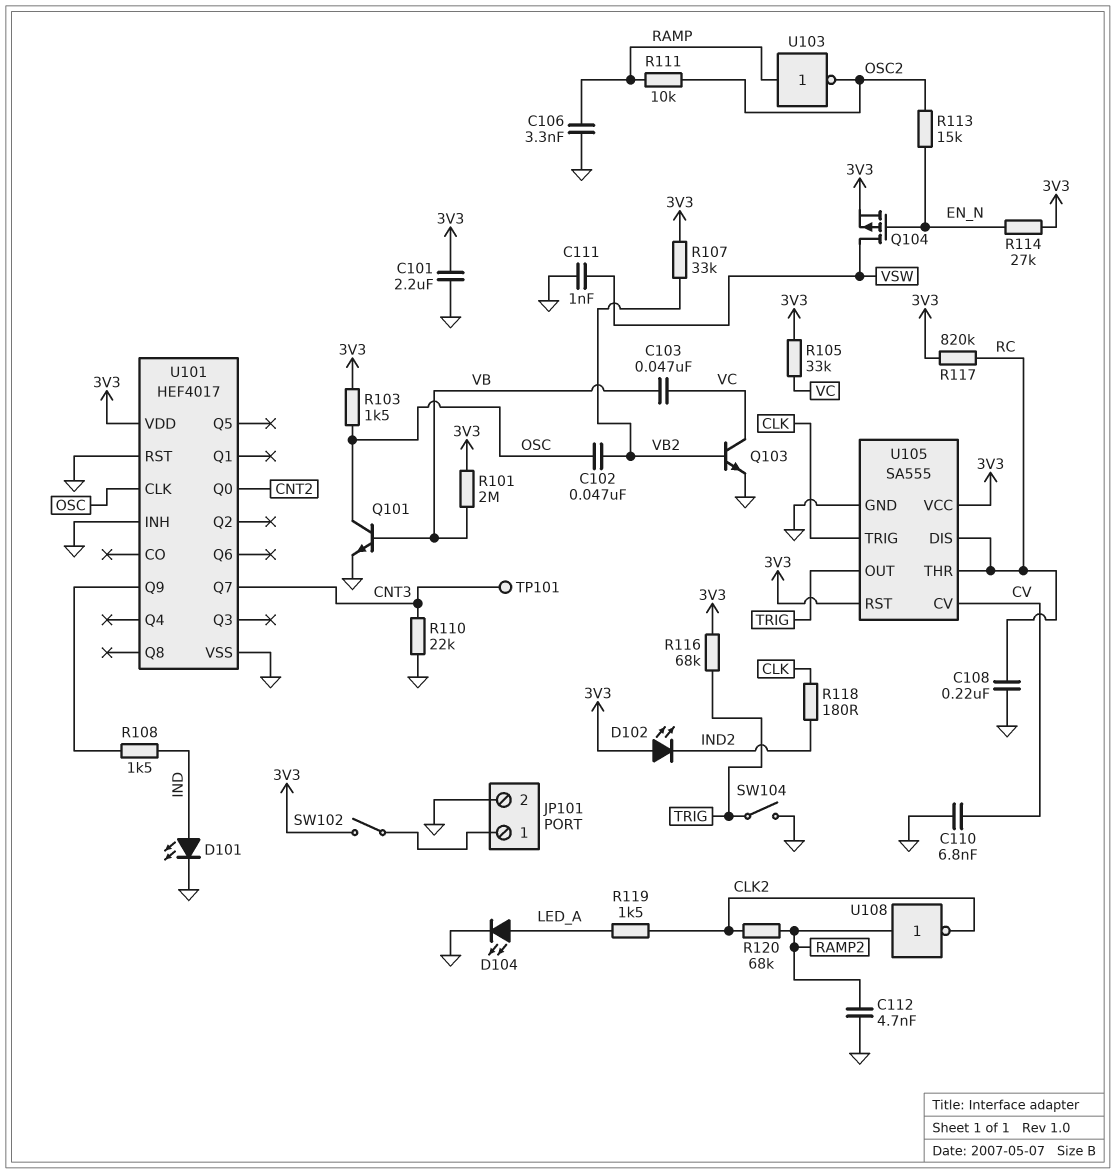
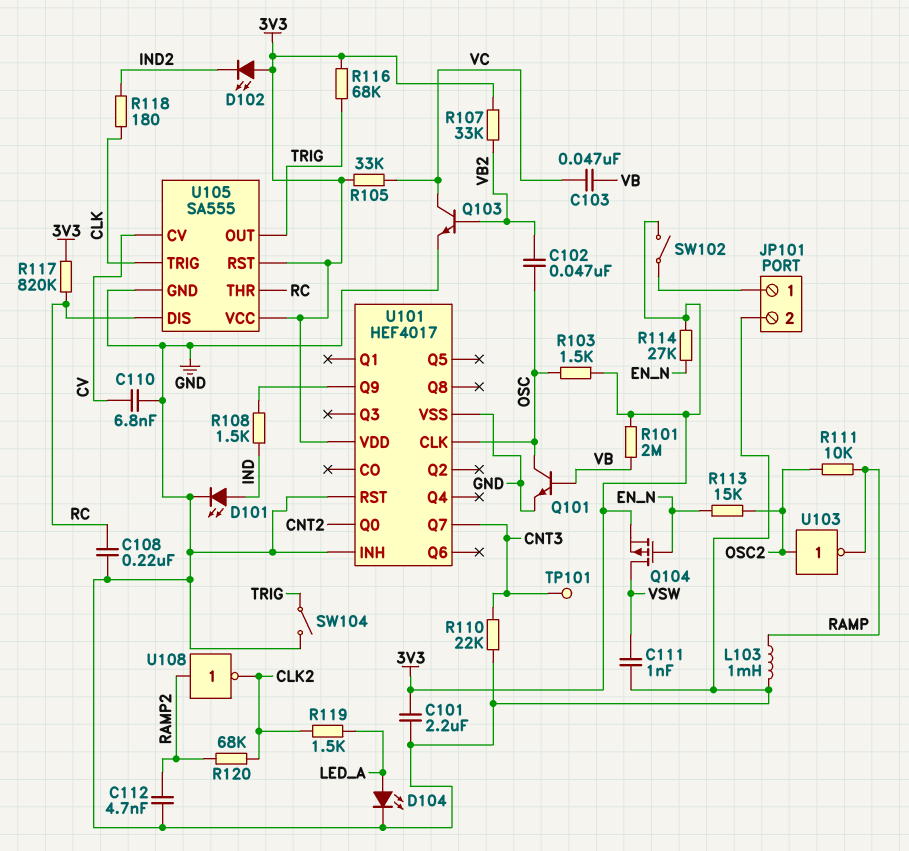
C106: 3.3nF (GND, RAMP) -> none
L103: none -> 1mH (GND, RAMP)
U103: NOT (in RAMP, out OSC2) -> NOT (in OSC2, out RAMP)

